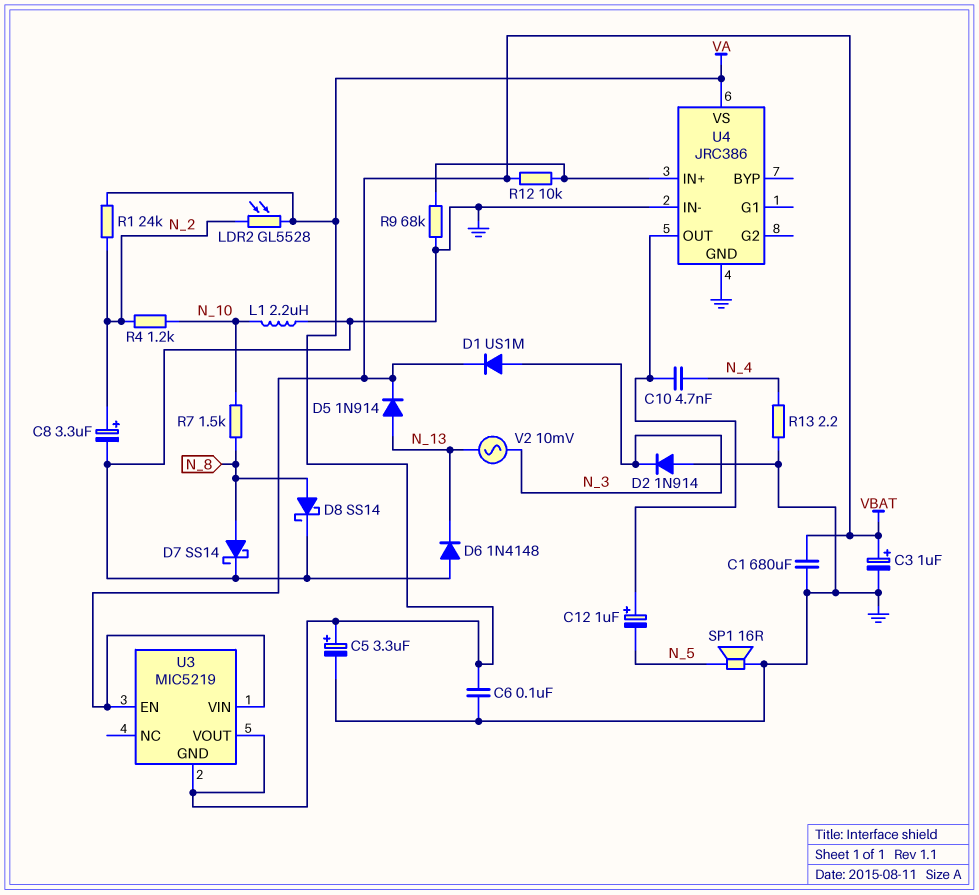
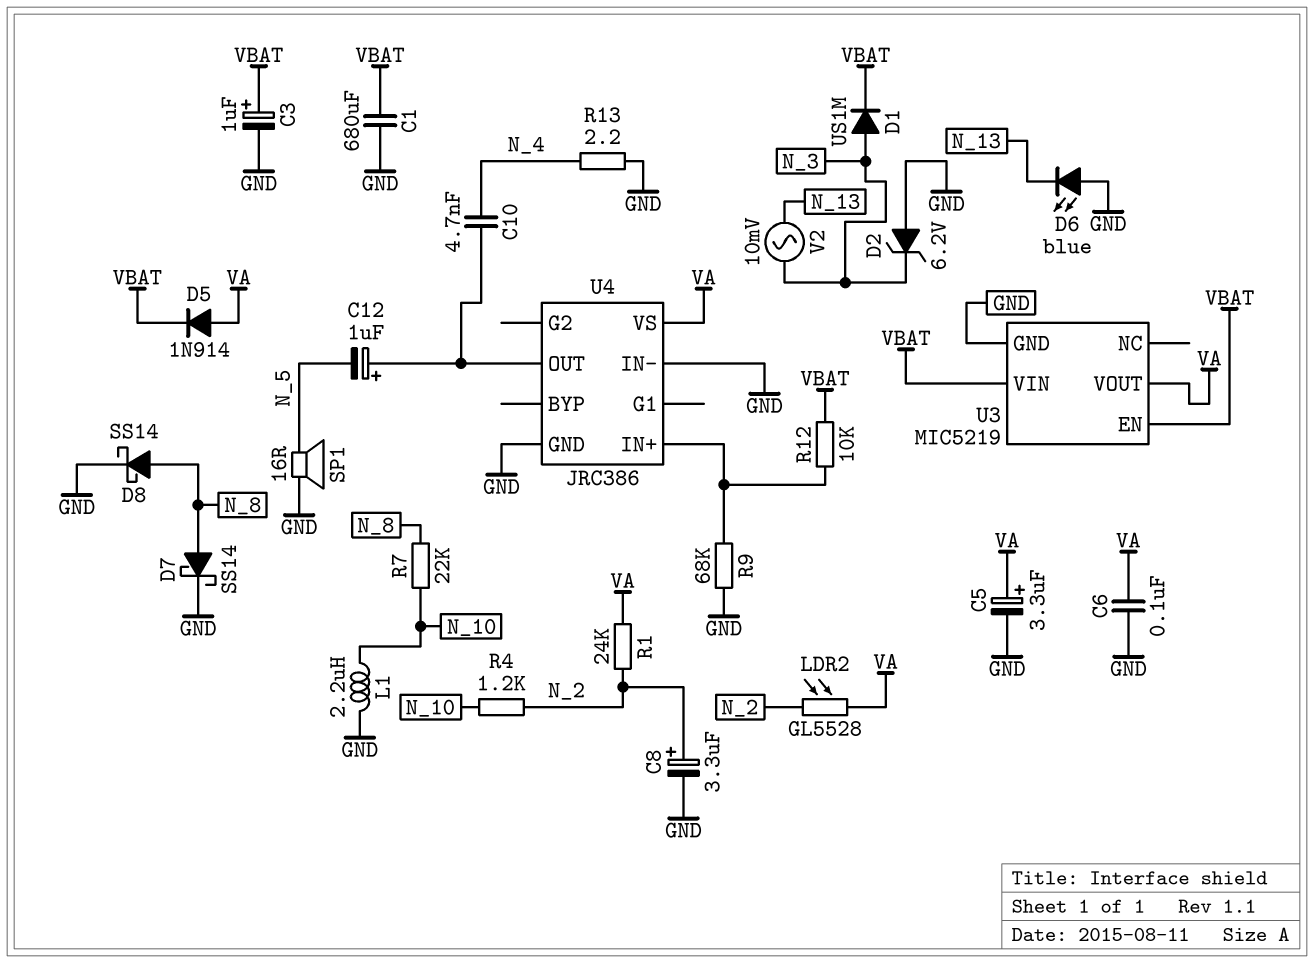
D2: diode 1N914 (A GND, K N_3) -> zener 6.2V (A GND, K N_3)
D5: diode 1N914 (A N_13, K VBAT) -> diode 1N914 (A VA, K VBAT)
D6: diode 1N4148 (A GND, K N_13) -> LED blue (A GND, K N_13)
R7: 1.5k (N_8, N_10) -> 22k (N_8, N_10)
U3 pin GND: VA -> GND

